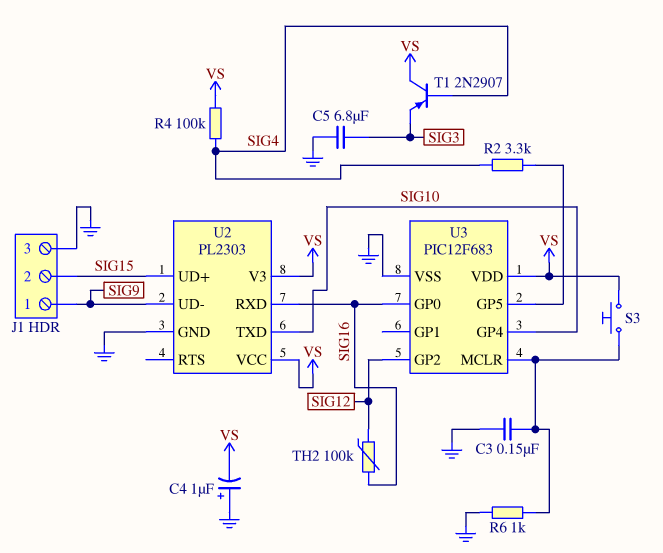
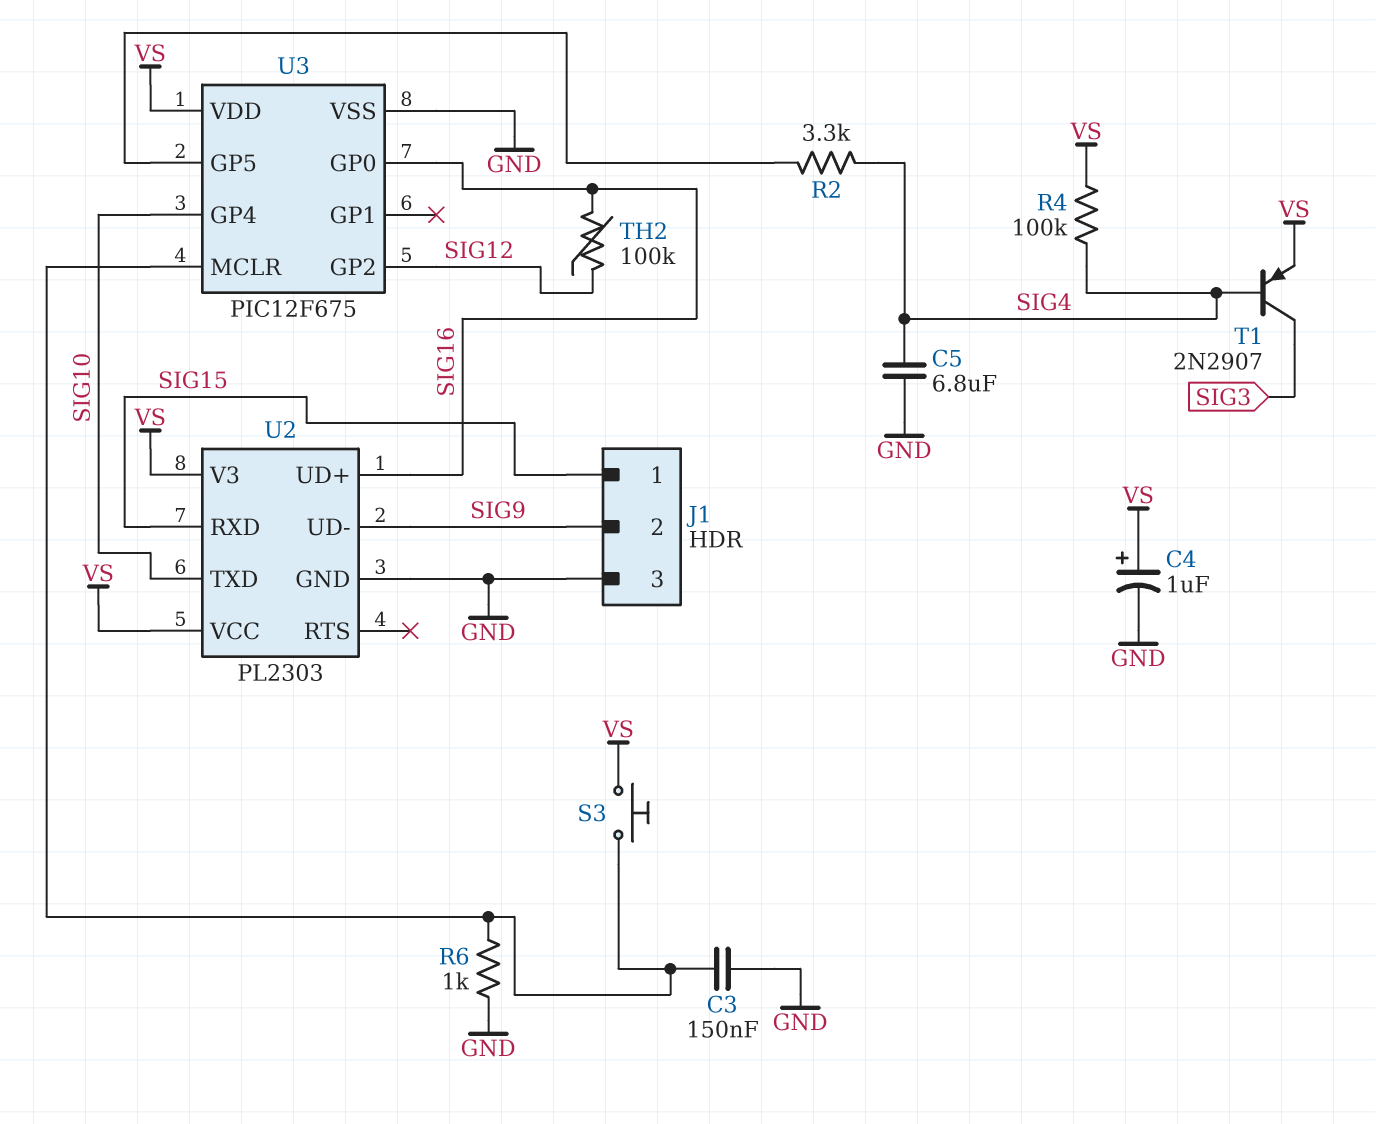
C4: 1uF (plus GND, minus VS) -> 1uF (plus VS, minus GND)
C5: 6.8uF (GND, SIG3) -> 6.8uF (GND, SIG4)
J1 pin 1: SIG9 -> SIG15
J1 pin 2: SIG15 -> SIG9
T1: PNP 2N2907 (B SIG4, C VS, E SIG3) -> PNP 2N2907 (B SIG4, C SIG3, E VS)
U2 pin RXD: SIG16 -> SIG15
U2 pin UD+: SIG15 -> SIG16
U3: PIC12F683 -> PIC12F675

